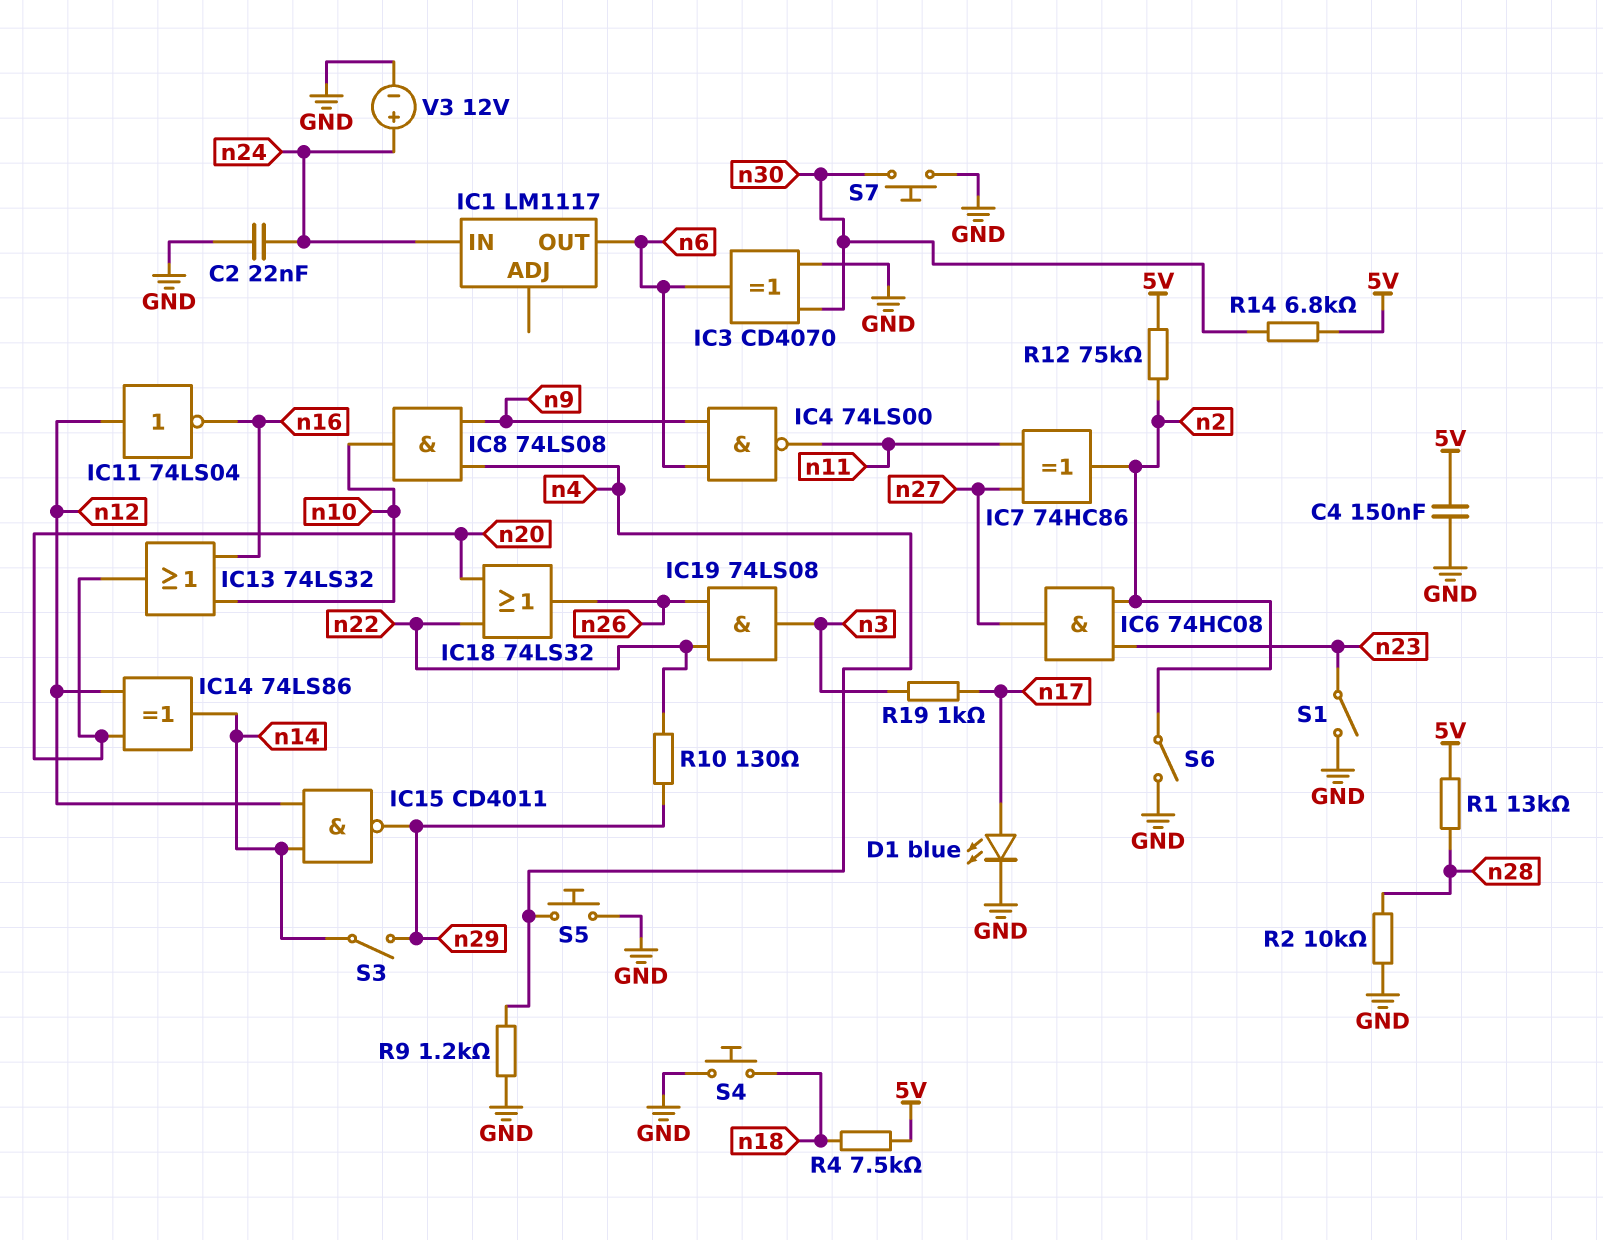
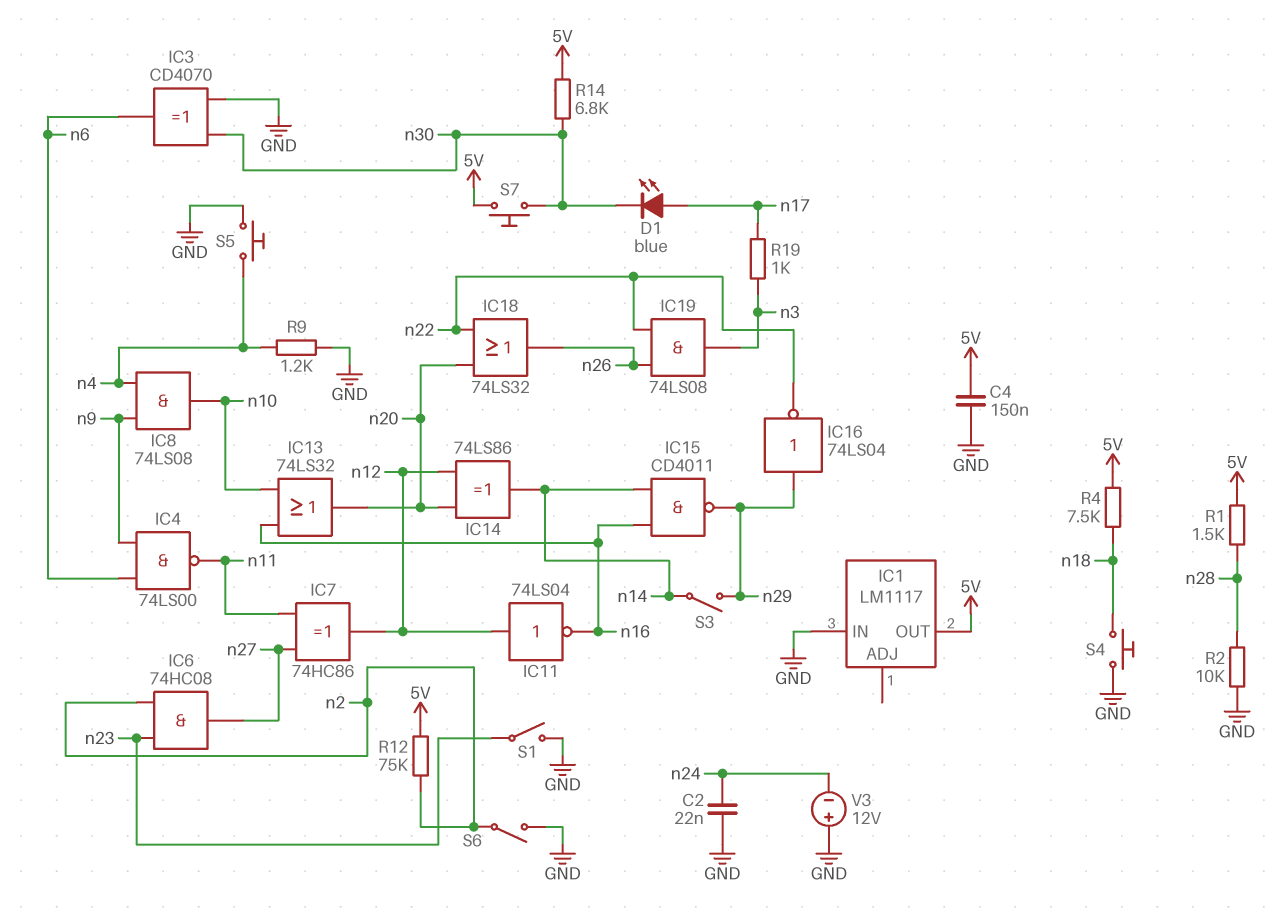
D1: LED blue (A n17, K GND) -> LED blue (A n17, K n30)
IC1 pin IN: n24 -> GND
IC1 pin OUT: n6 -> 5V
IC7: XOR 74HC86 (in n11, in n27, out n2) -> XOR 74HC86 (in n11, in n27, out n12)
IC15: NAND CD4011 (in n12, in n14, out n29) -> NAND CD4011 (in n14, in n16, out n29)
IC16: none -> NOT 74LS04 (in n29, out n22)
R1: 13k (5V, n28) -> 1.5k (5V, n28)
R10: 130 (n22, n29) -> none
S7: button (GND, n30) -> button (5V, n30)
V3: 12V (plus n24, minus GND) -> 12V (plus GND, minus n24)

